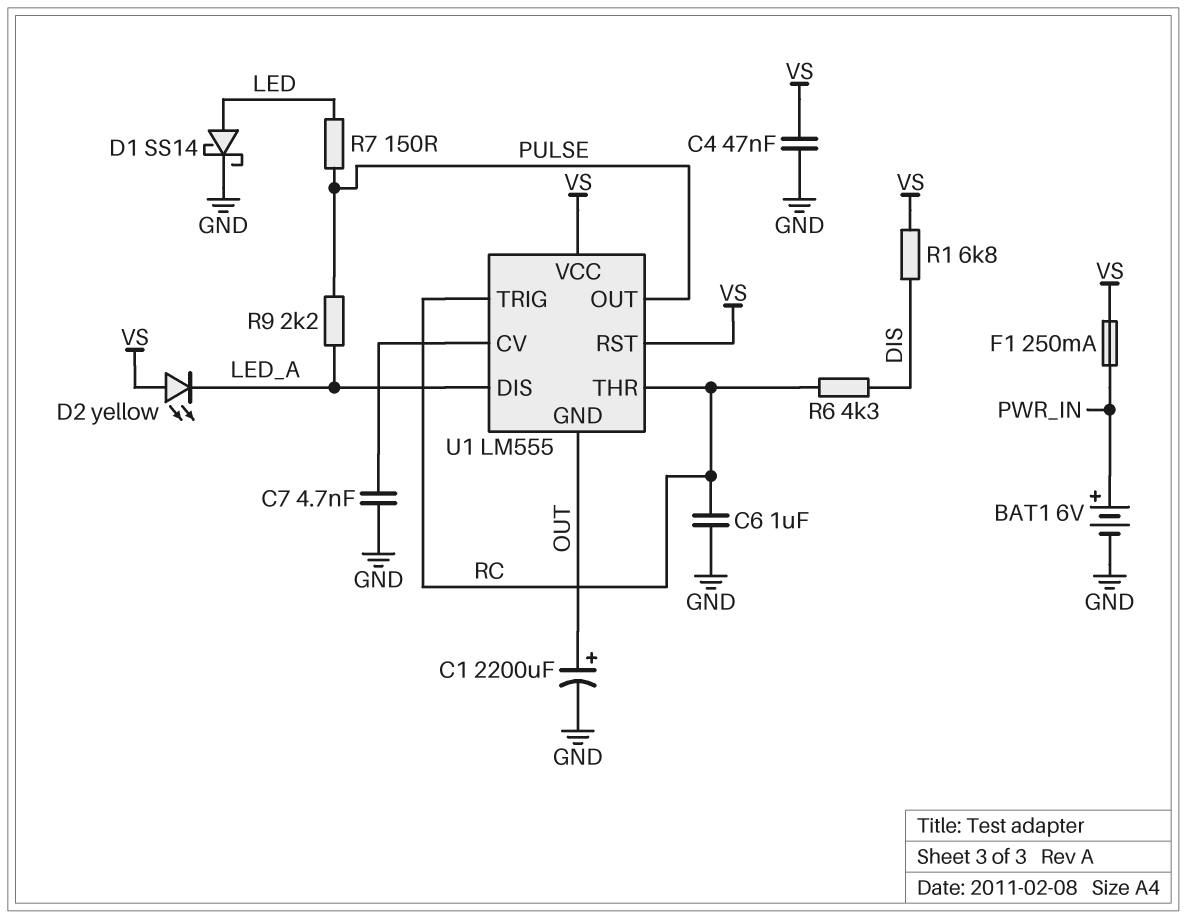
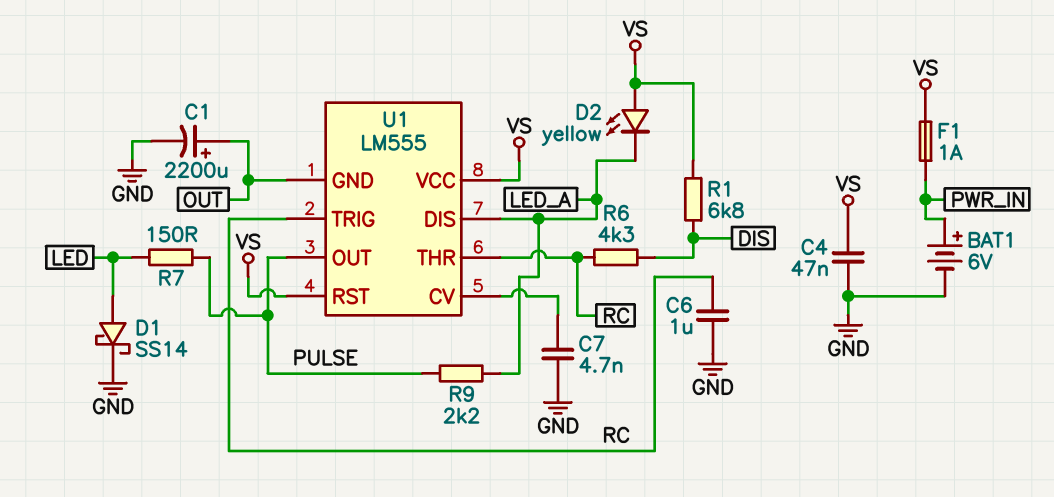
F1: 250mA (PWR_IN, VS) -> 1A (PWR_IN, VS)

